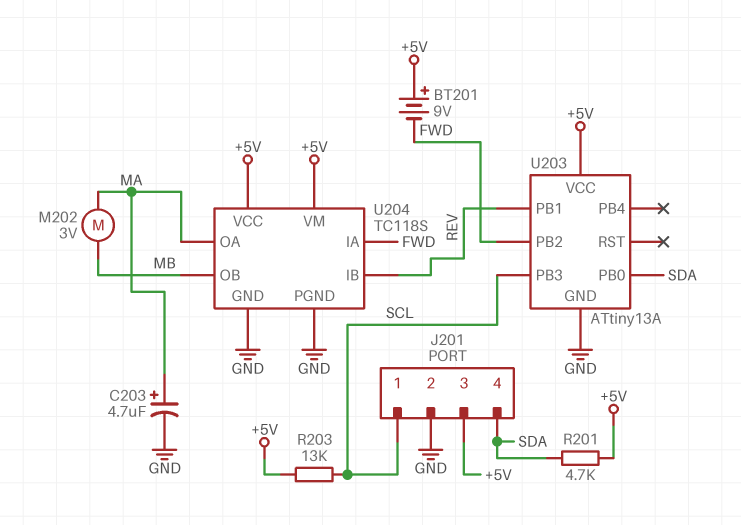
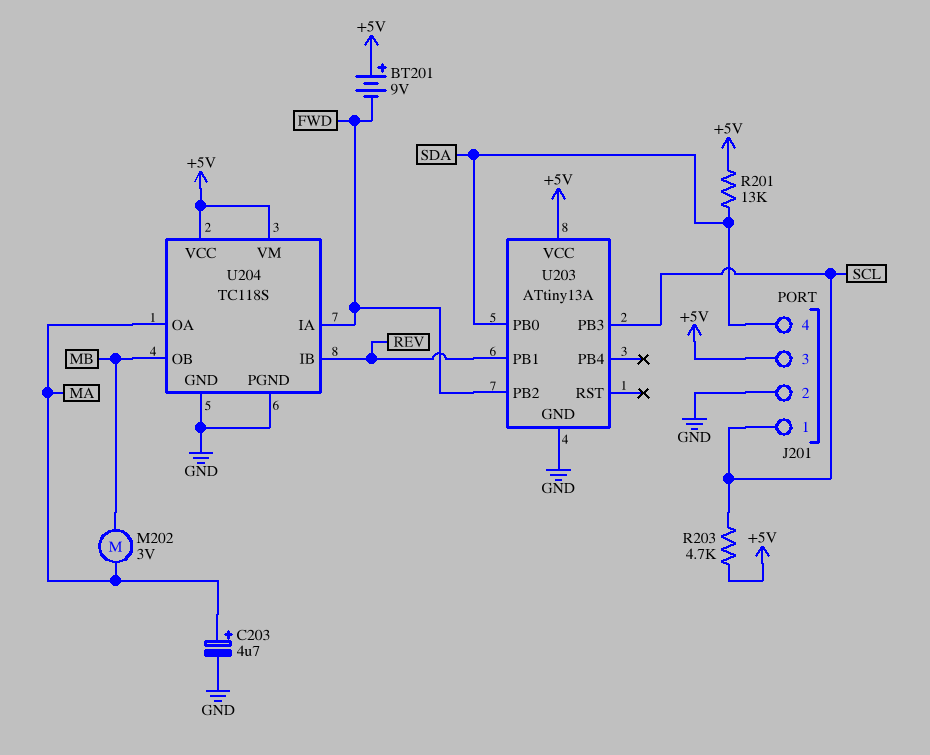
R201: 4.7k (+5V, SDA) -> 13k (+5V, SDA)
R203: 13k (+5V, SCL) -> 4.7k (+5V, SCL)

